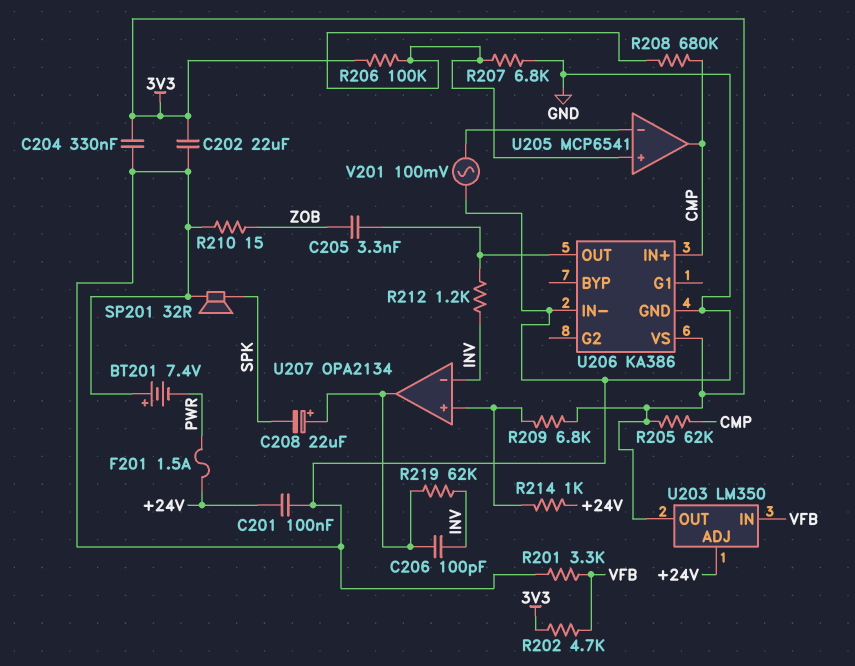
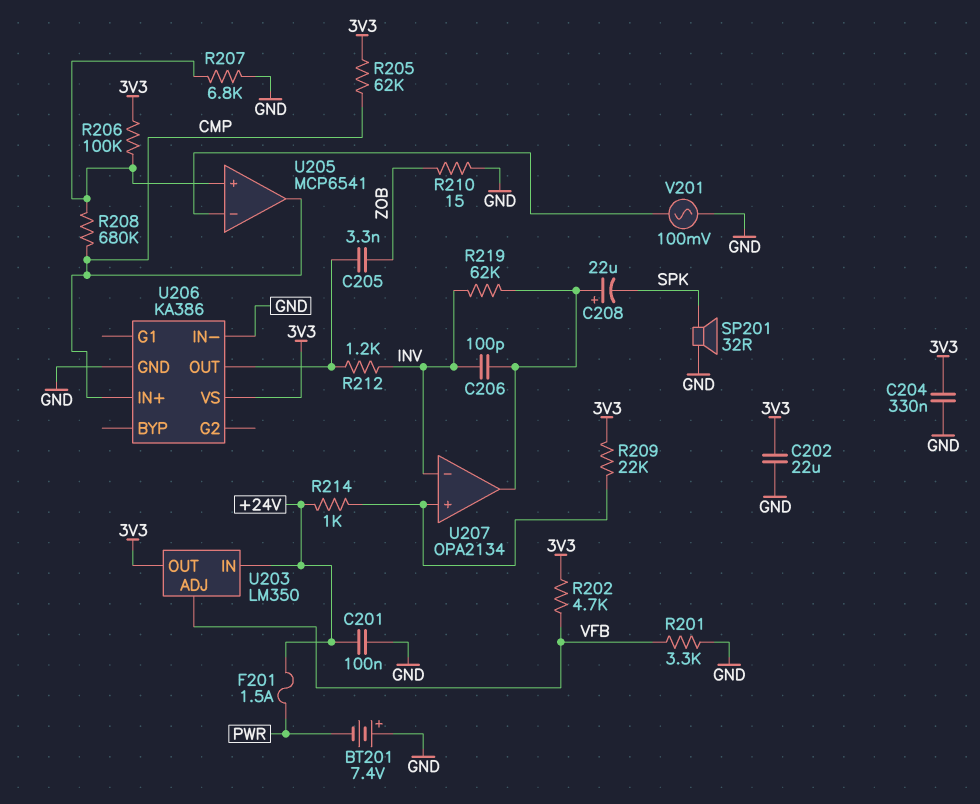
R209: 6.8k (3V3, U207/in+) -> 22k (3V3, U207/in+)
U203 pin ADJ: +24V -> VFB
U203 pin IN: VFB -> +24V

